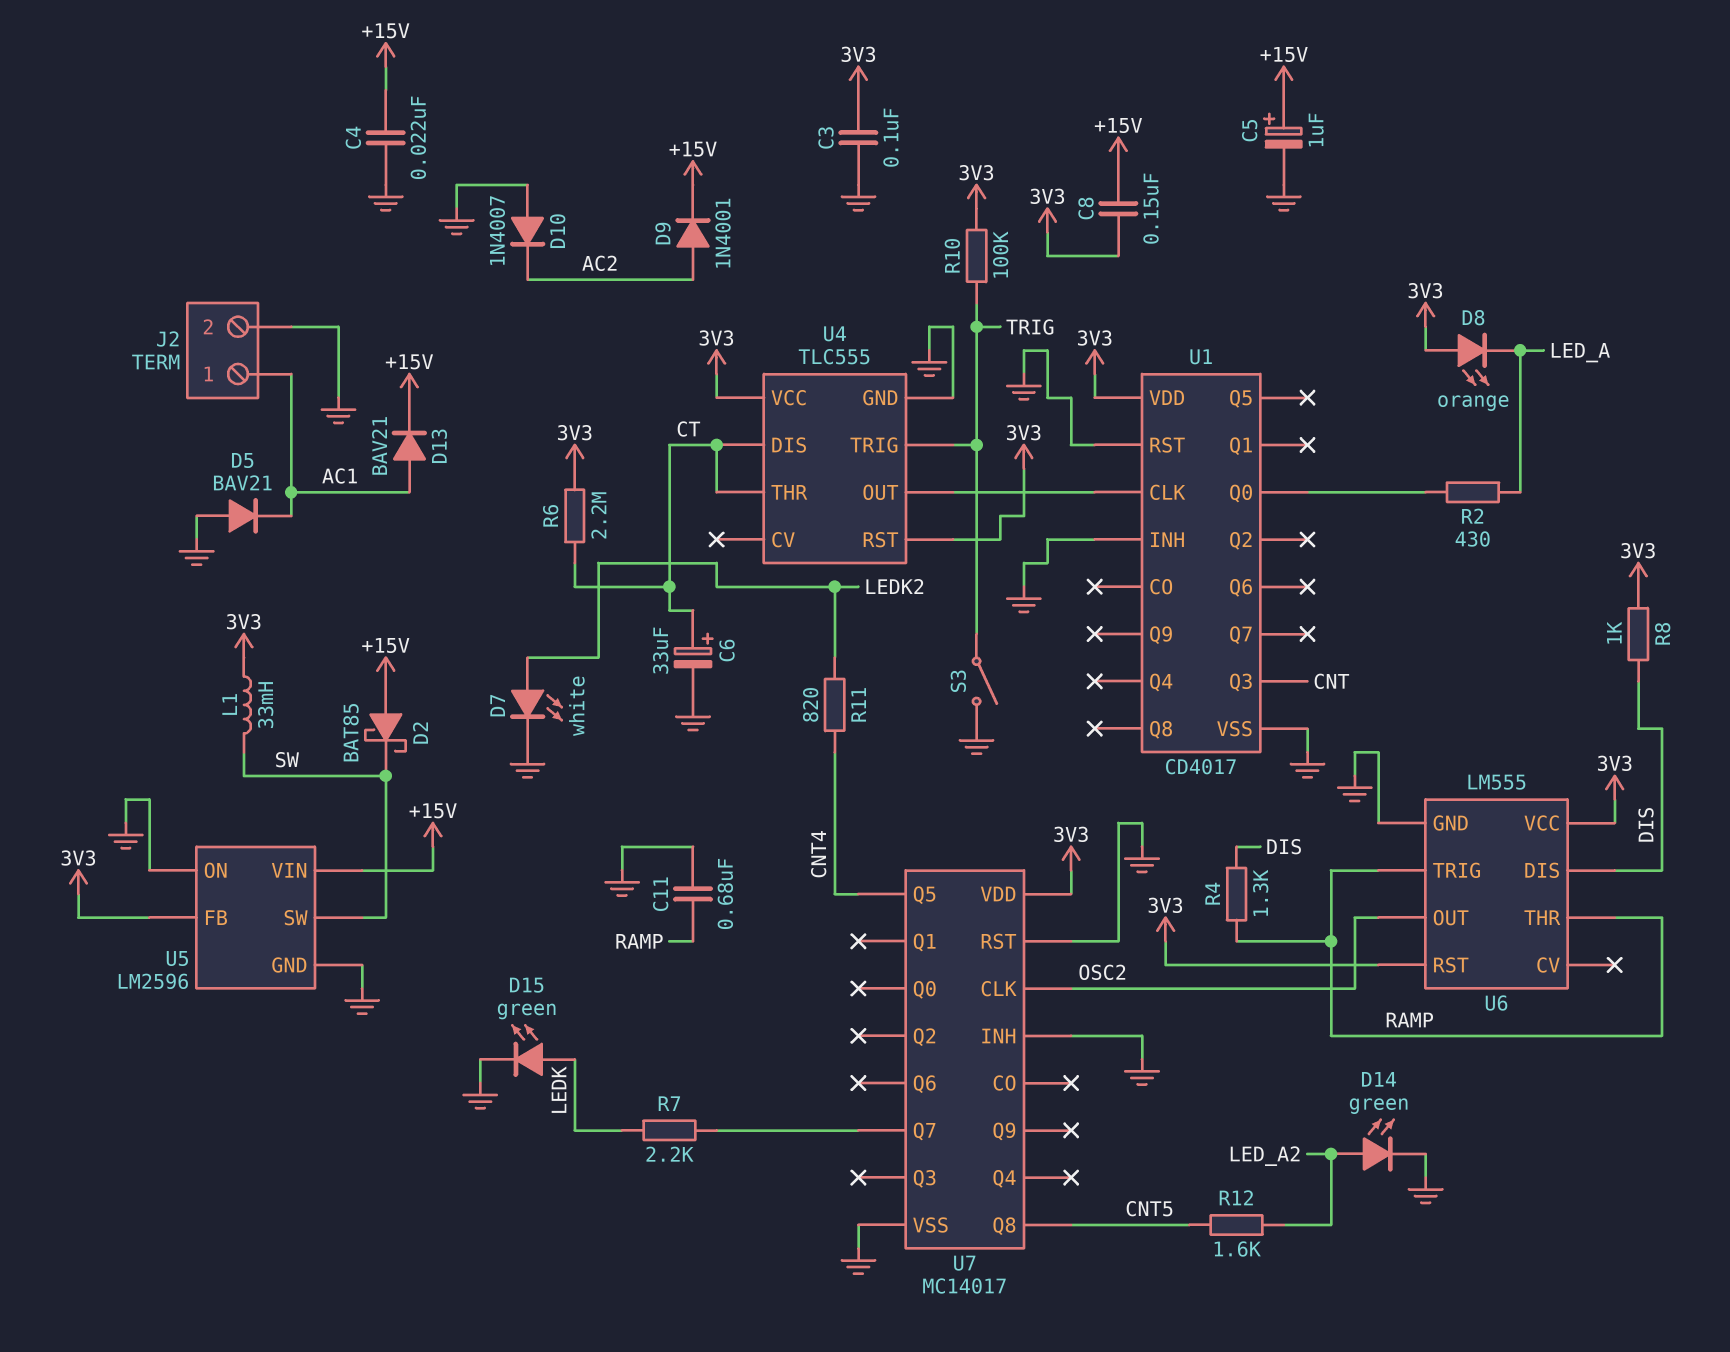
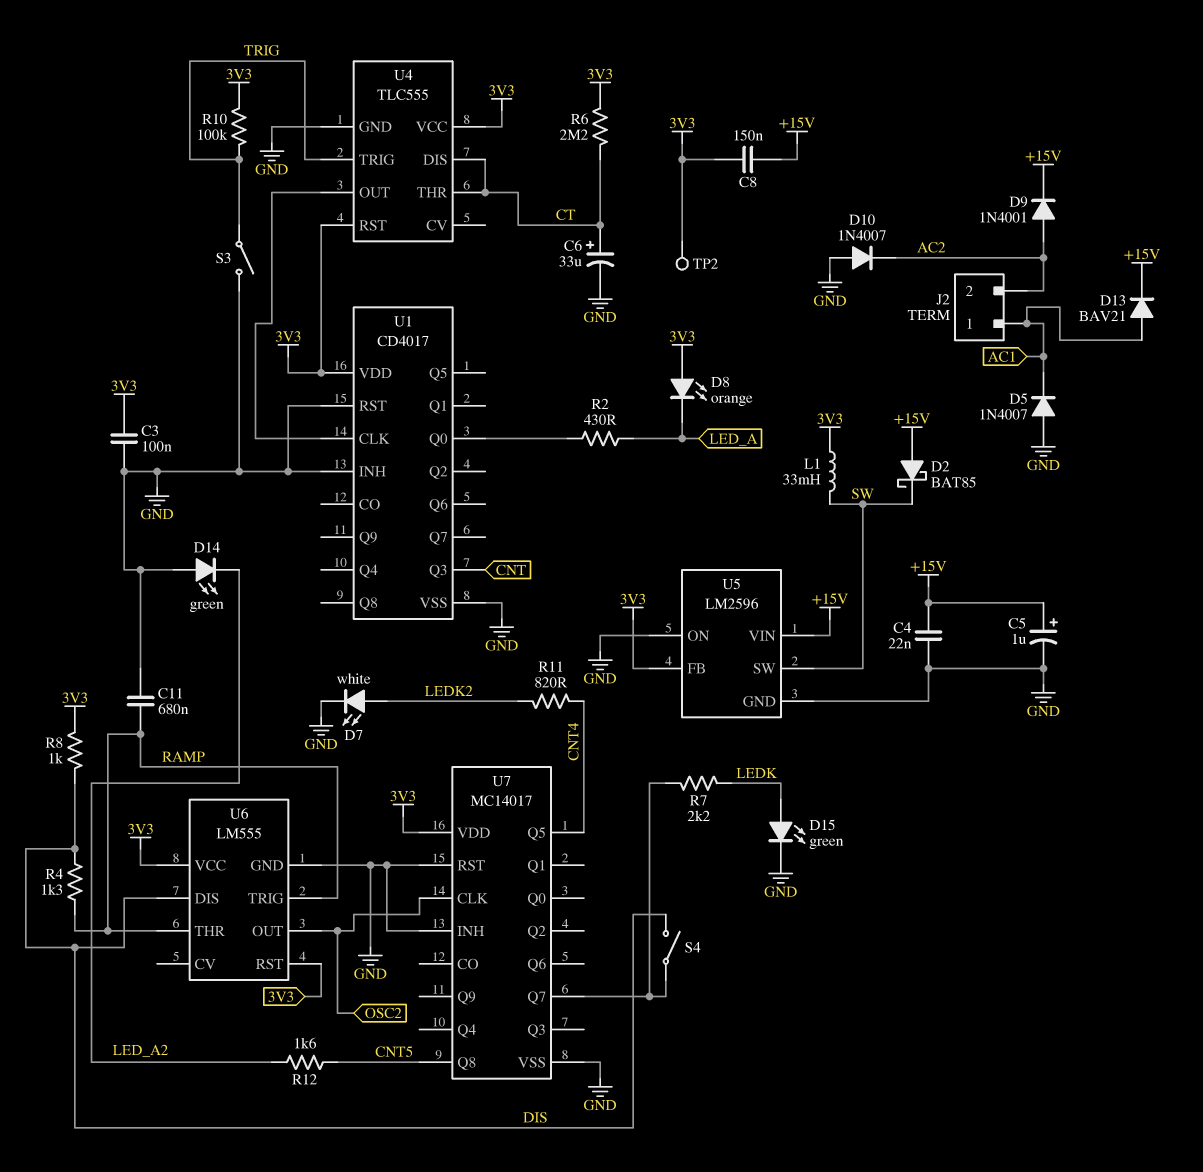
D5: diode BAV21 (A GND, K AC1) -> diode 1N4007 (A GND, K AC1)
D14: LED green (A LED_A2, K GND) -> LED green (A GND, K LED_A2)
J2 pin 2: GND -> AC2
S4: none -> switch (DIS, U7/Q7)
TP2: none -> test point (3V3)

